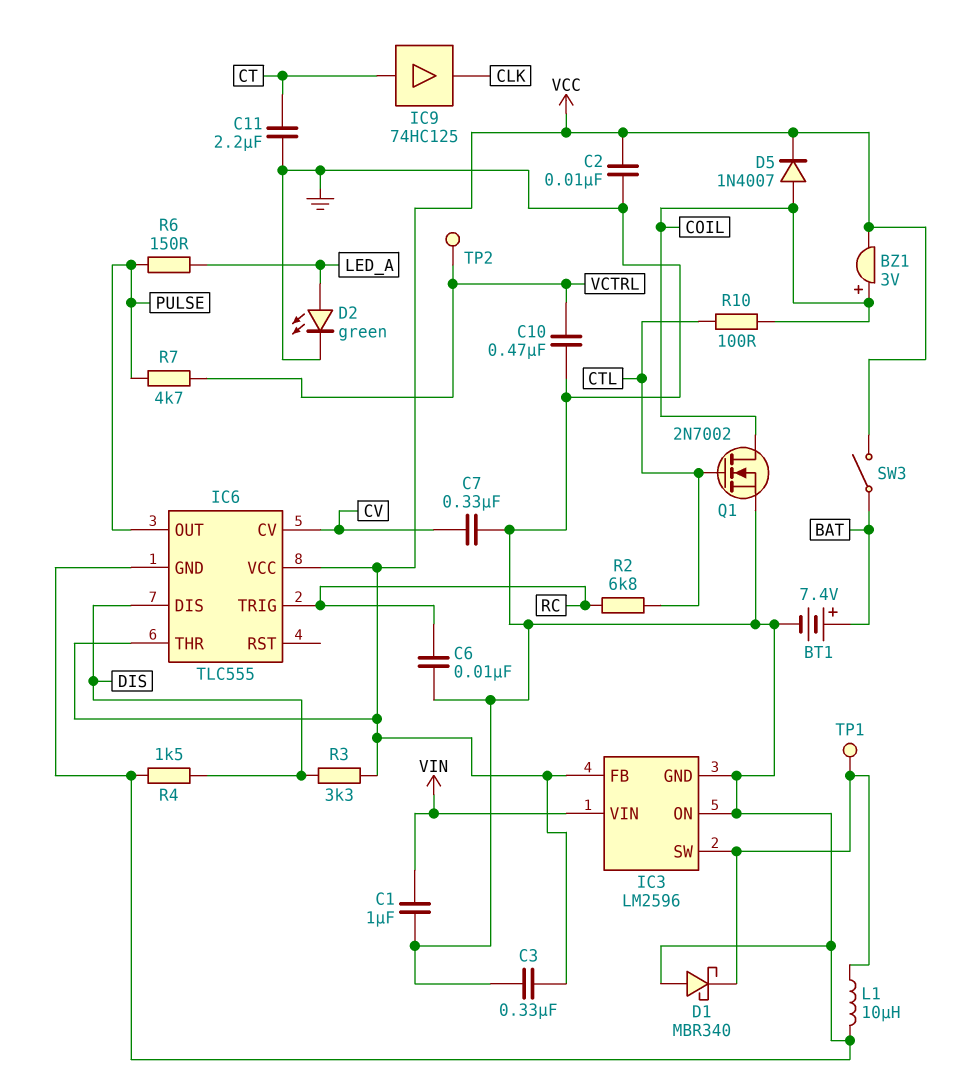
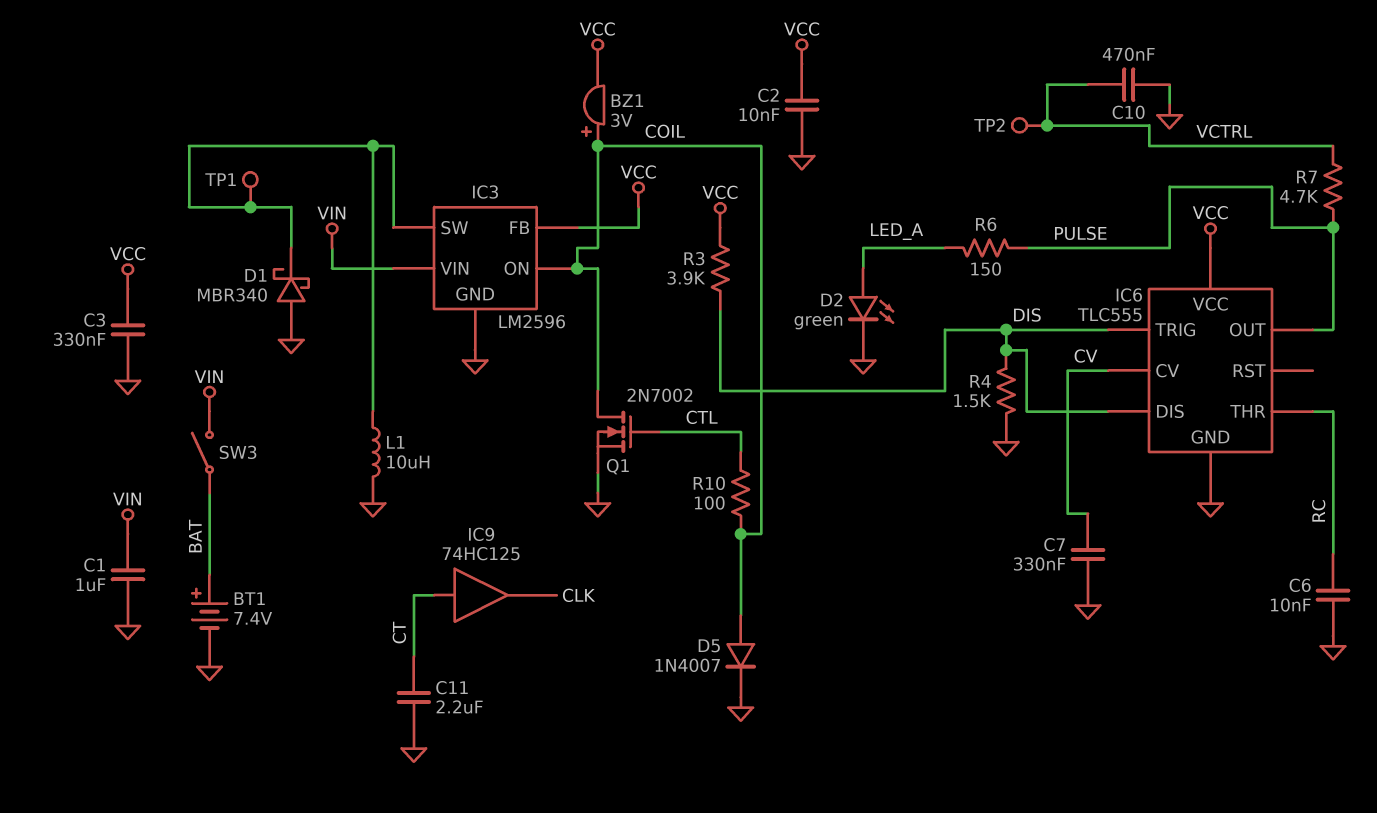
D5: diode 1N4007 (A COIL, K VCC) -> diode 1N4007 (A COIL, K GND)
IC3 pin ON: GND -> COIL
IC6 pin THR: VCC -> RC
IC6 pin TRIG: RC -> DIS
R2: 6.8k (CTL, RC) -> none
R3: 3.3k (DIS, VCC) -> 3.9k (DIS, VCC)
SW3: switch (BAT, VCC) -> switch (BAT, VIN)

